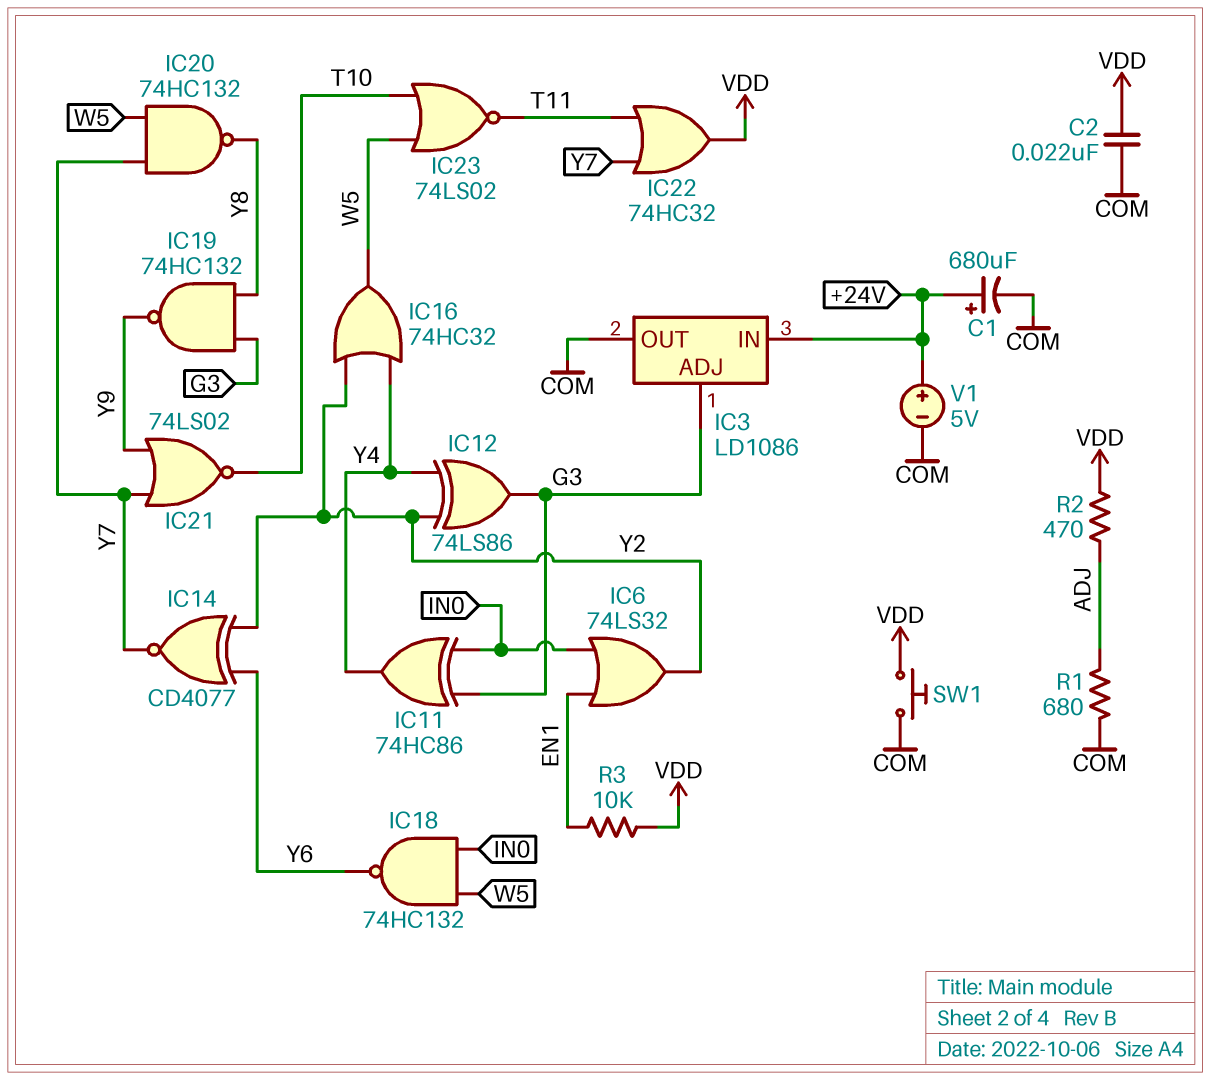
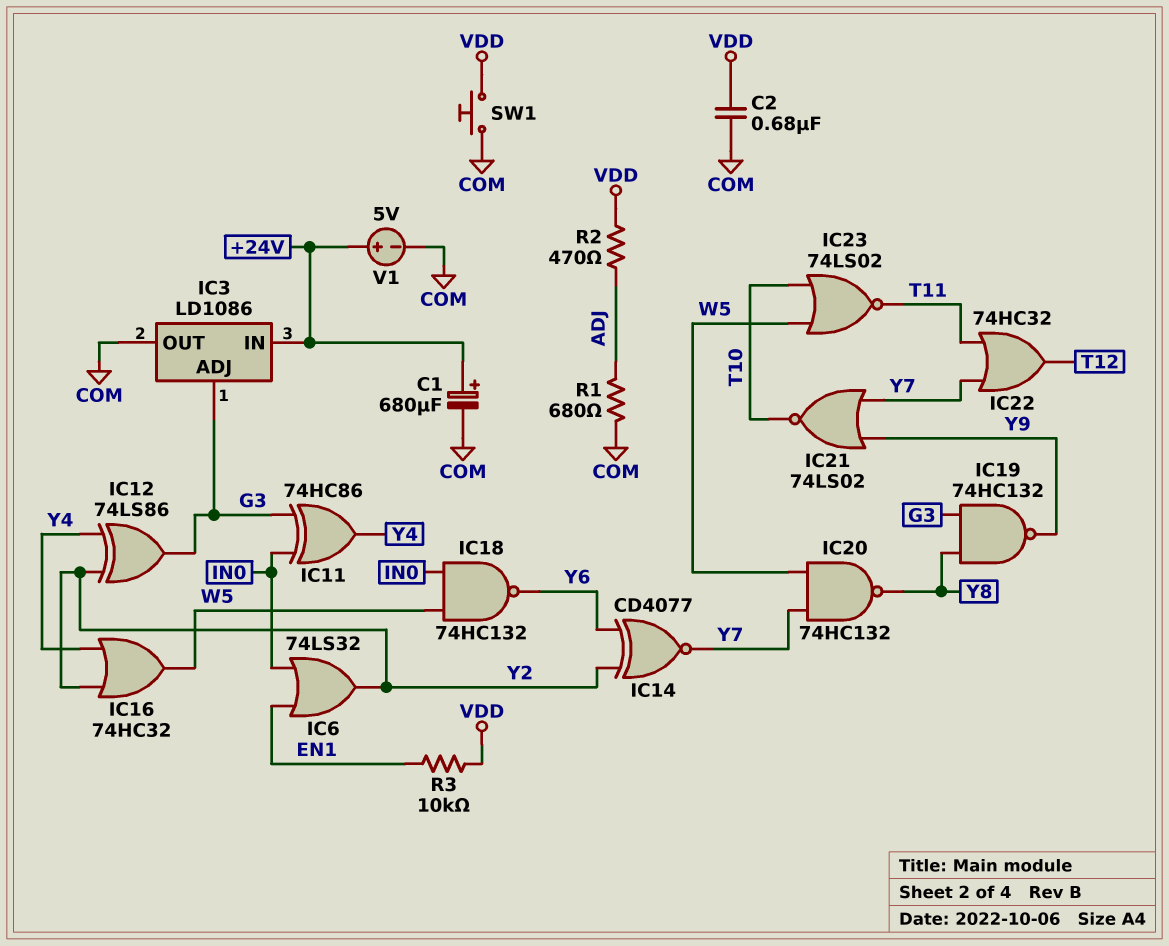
C2: 22nF (COM, VDD) -> 680nF (COM, VDD)
IC22: OR 74HC32 (in T11, in Y7, out VDD) -> OR 74HC32 (in T11, in Y7, out T12)

